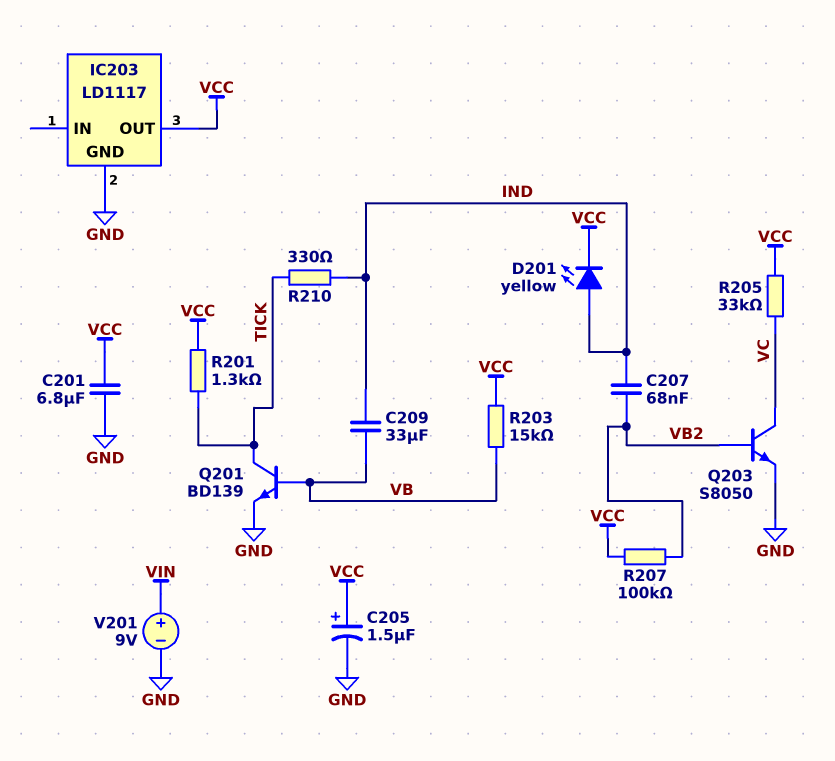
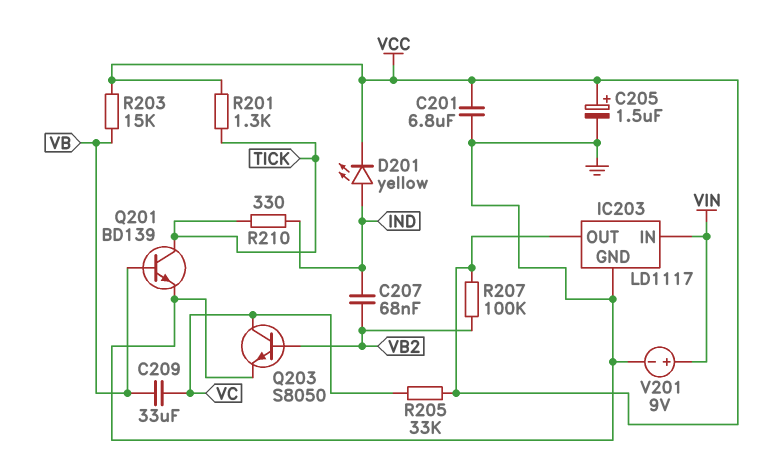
C209: 33uF (IND, VB) -> 33uF (VB, VC)
IC203 pin IN: none -> VIN

